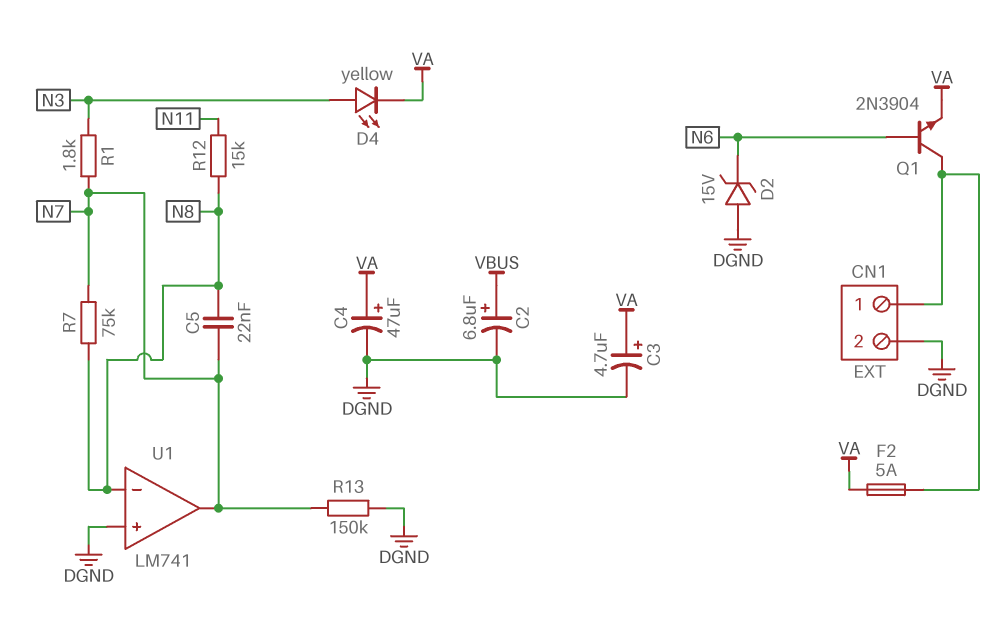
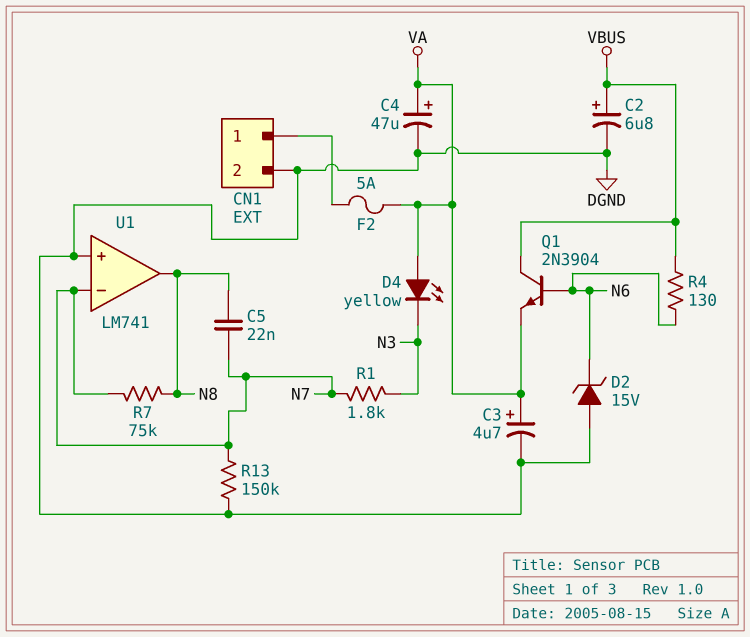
D4: LED yellow (A N3, K VA) -> LED yellow (A VA, K N3)
Q1: NPN 2N3904 (B N6, C CN1/1, E VA) -> NPN 2N3904 (B N6, C VBUS, E VA)
R4: none -> 130 (N6, VBUS)
R12: 15k (N8, N11) -> none
U1 pin in-: N8 -> N7
U1 pin out: N7 -> N8

